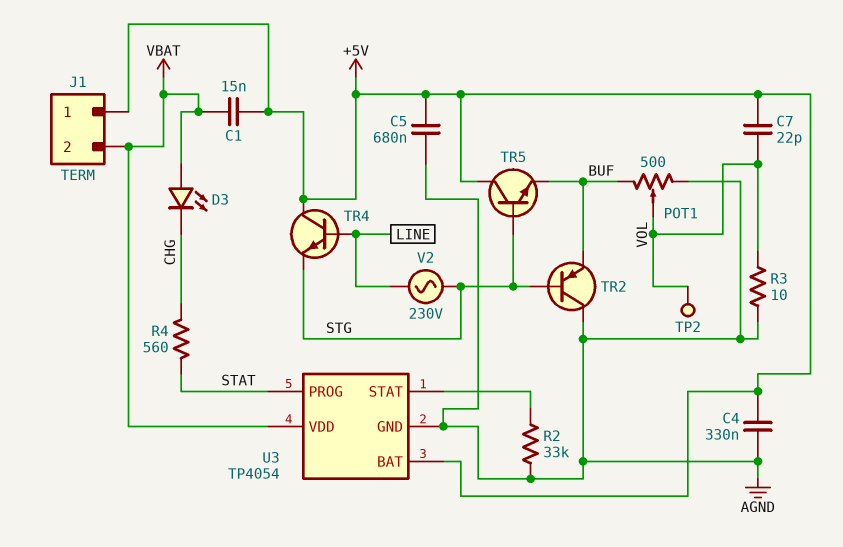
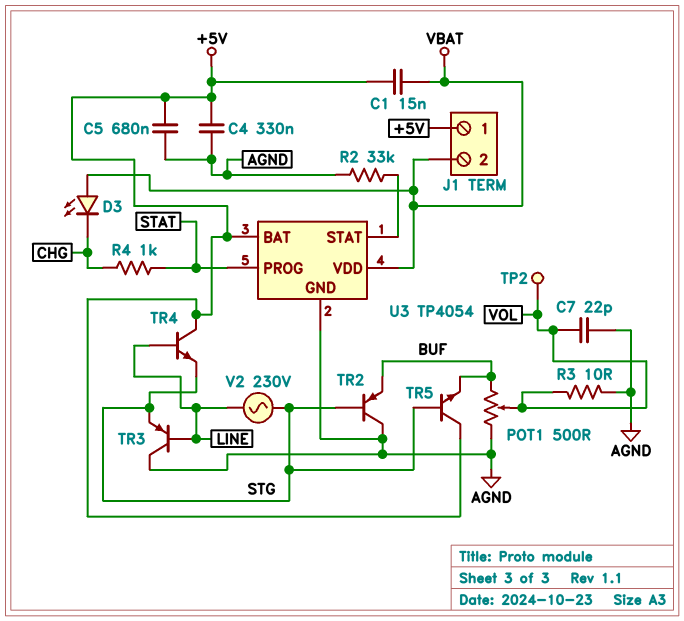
C7: 22pF (+5V, VOL) -> 22pF (AGND, VOL)
R4: 560 (CHG, STAT) -> 1k (CHG, STAT)
TR3: none -> PNP (B LINE, C AGND, E STG)

